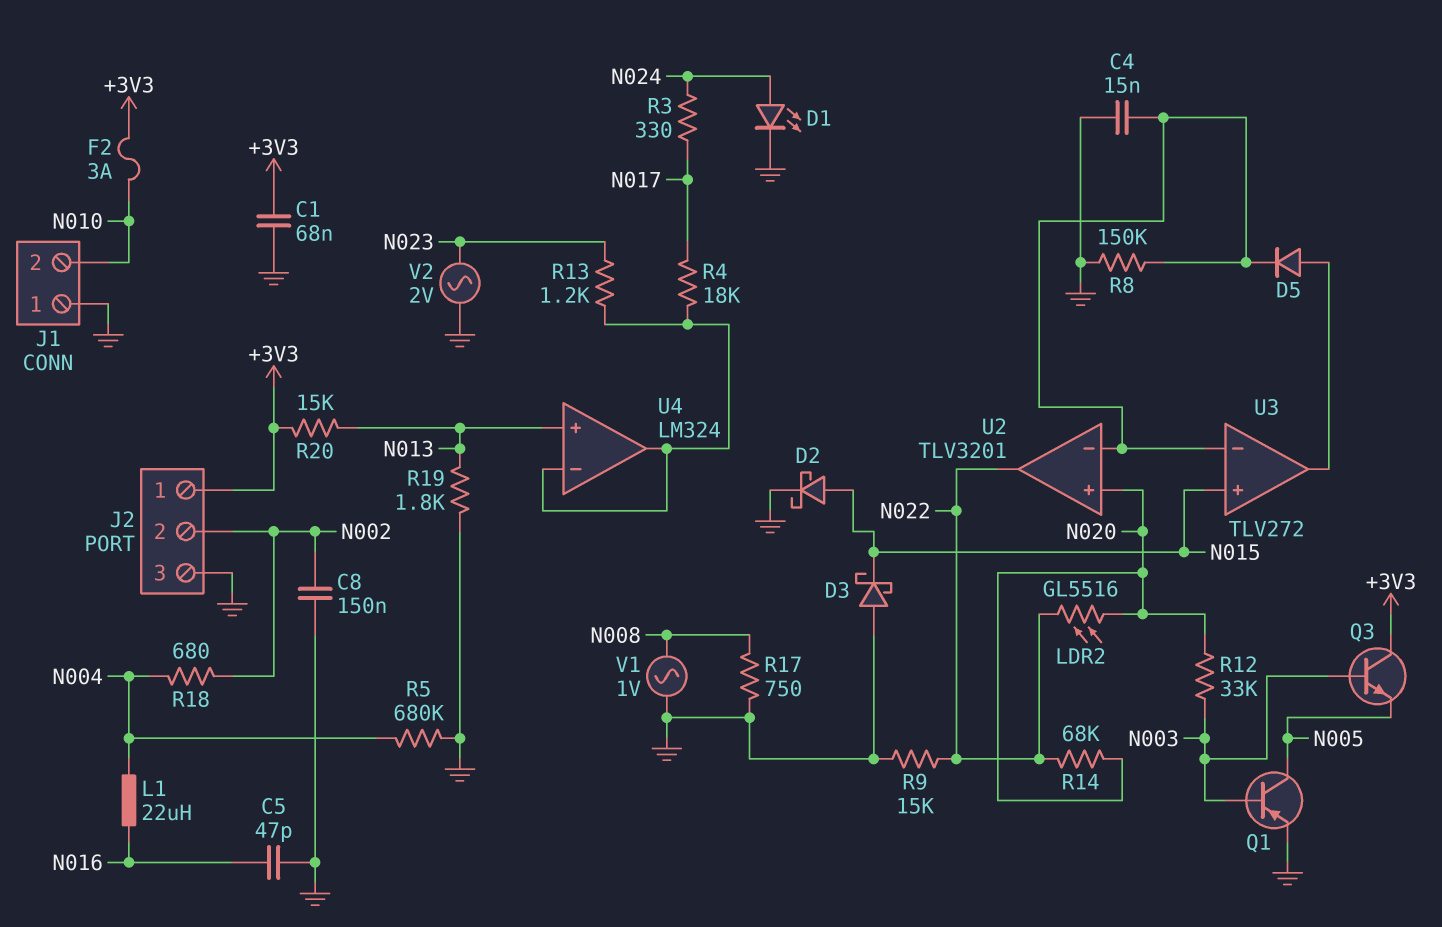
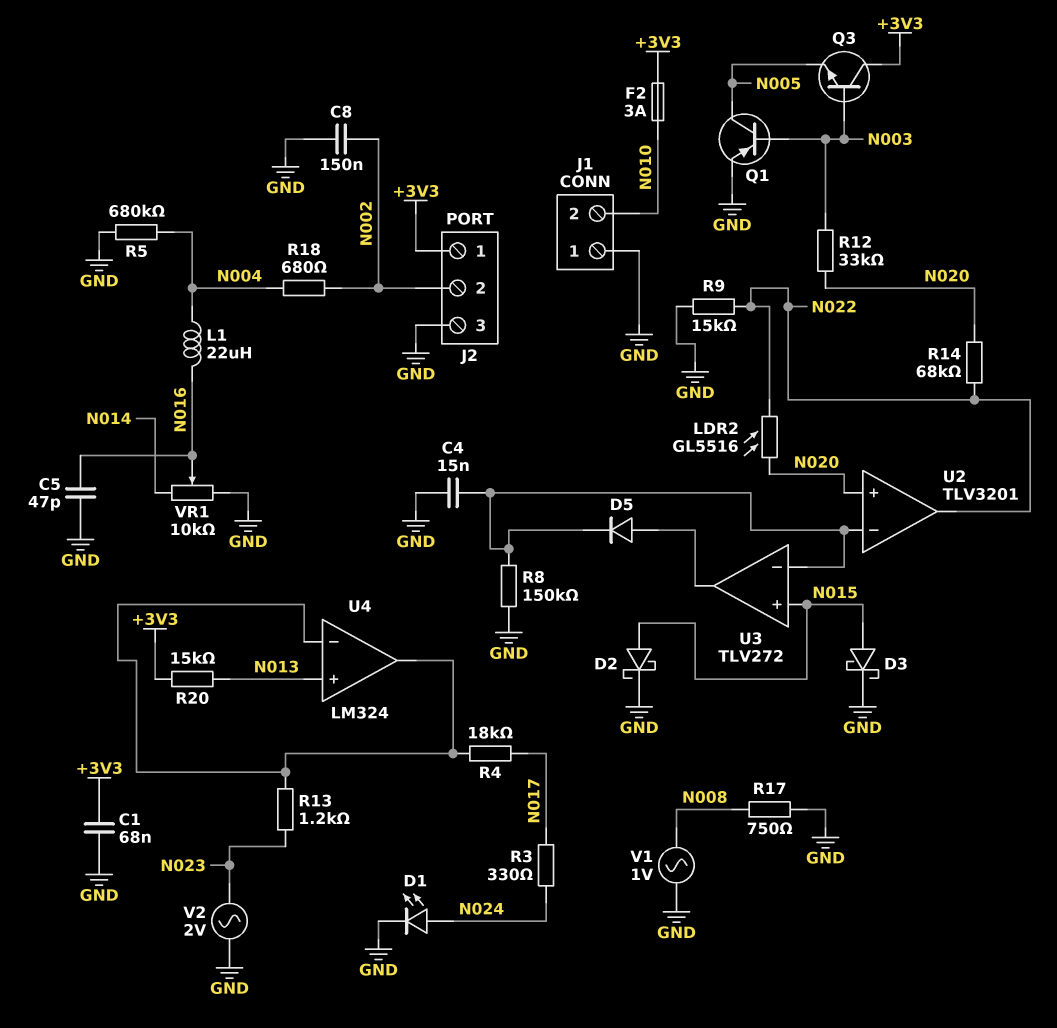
D3: schottky (A GND, K N015) -> schottky (A N015, K GND)
R19: 1.8k (GND, N013) -> none
VR1: none -> 10k (GND, N014, wiper N016)

